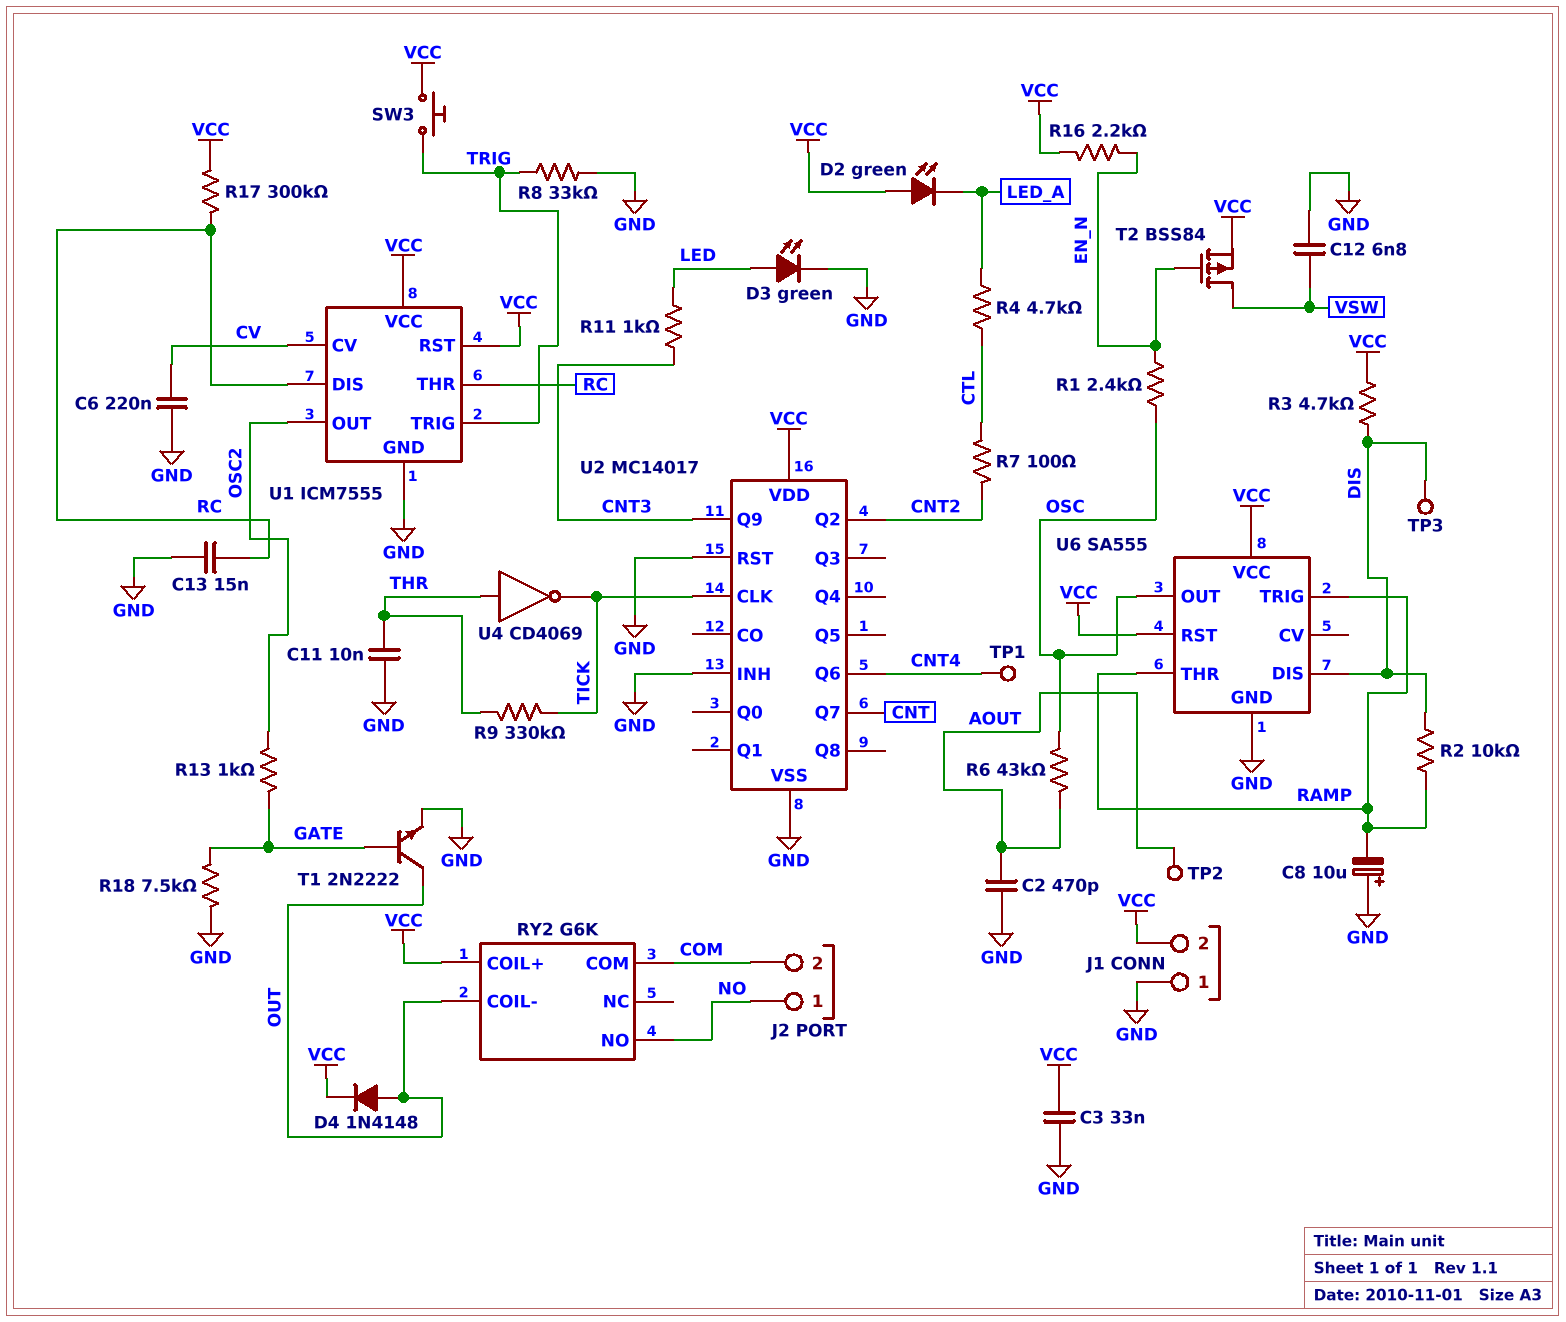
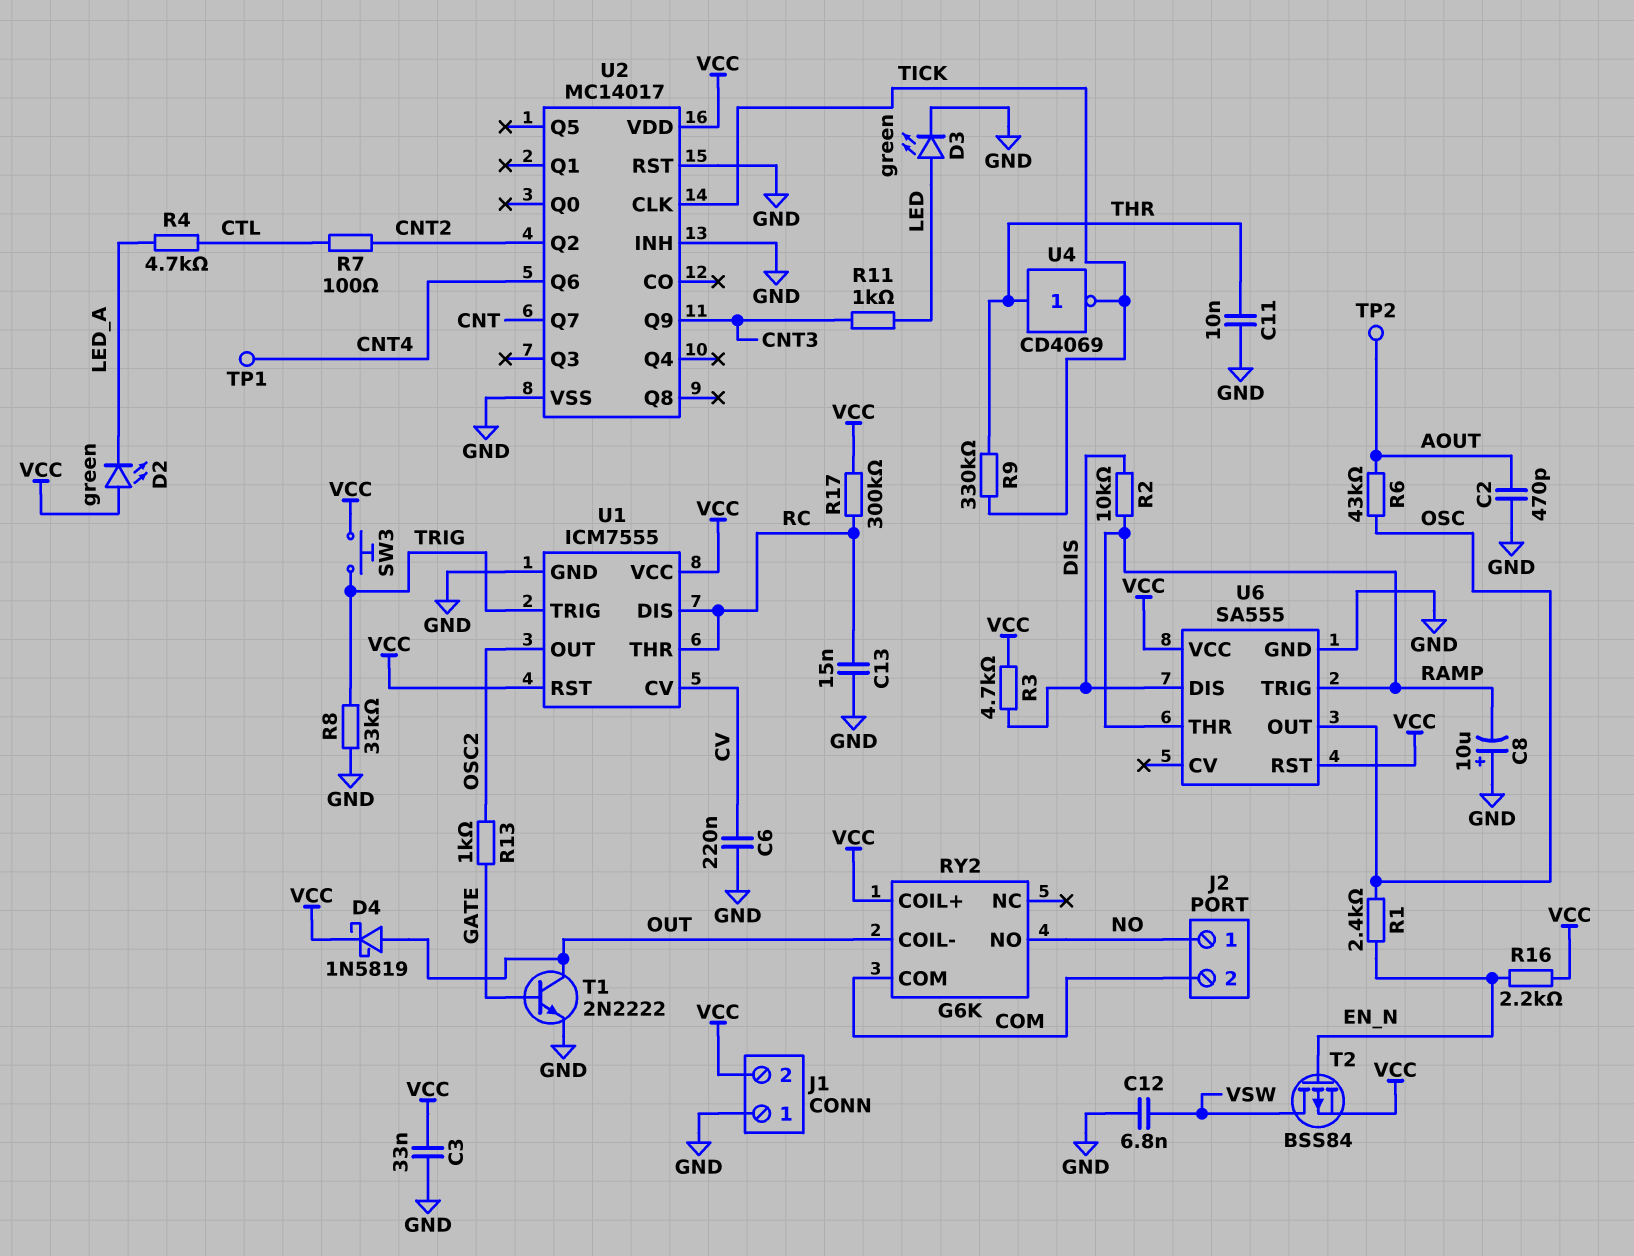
D4: diode 1N4148 (A OUT, K VCC) -> schottky 1N5819 (A OUT, K VCC)
R18: 7.5k (GATE, GND) -> none
TP3: test point (DIS) -> none

